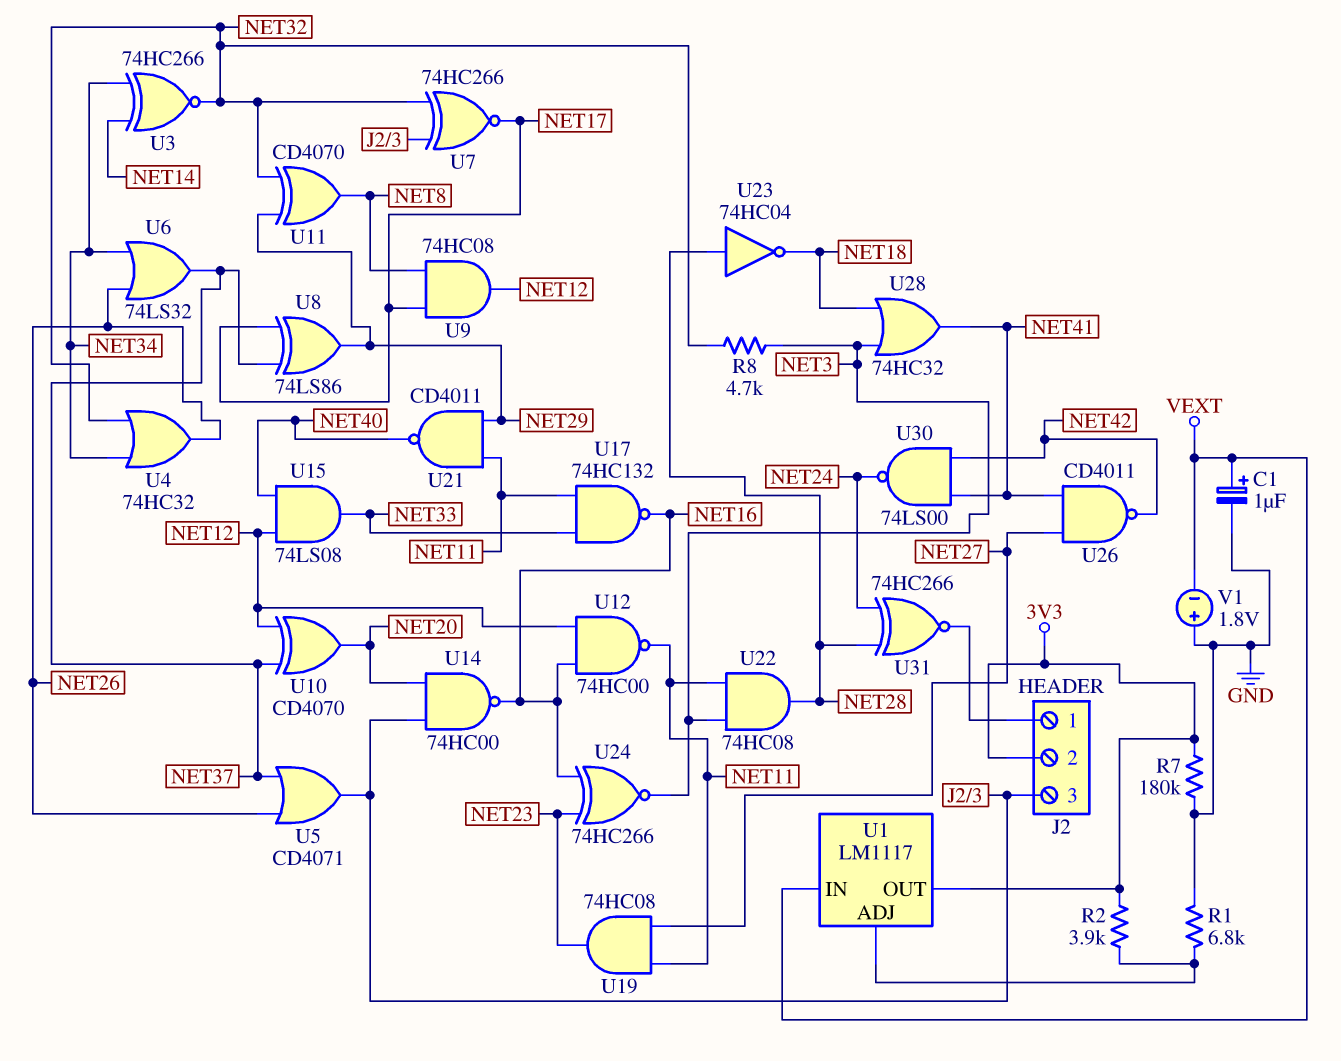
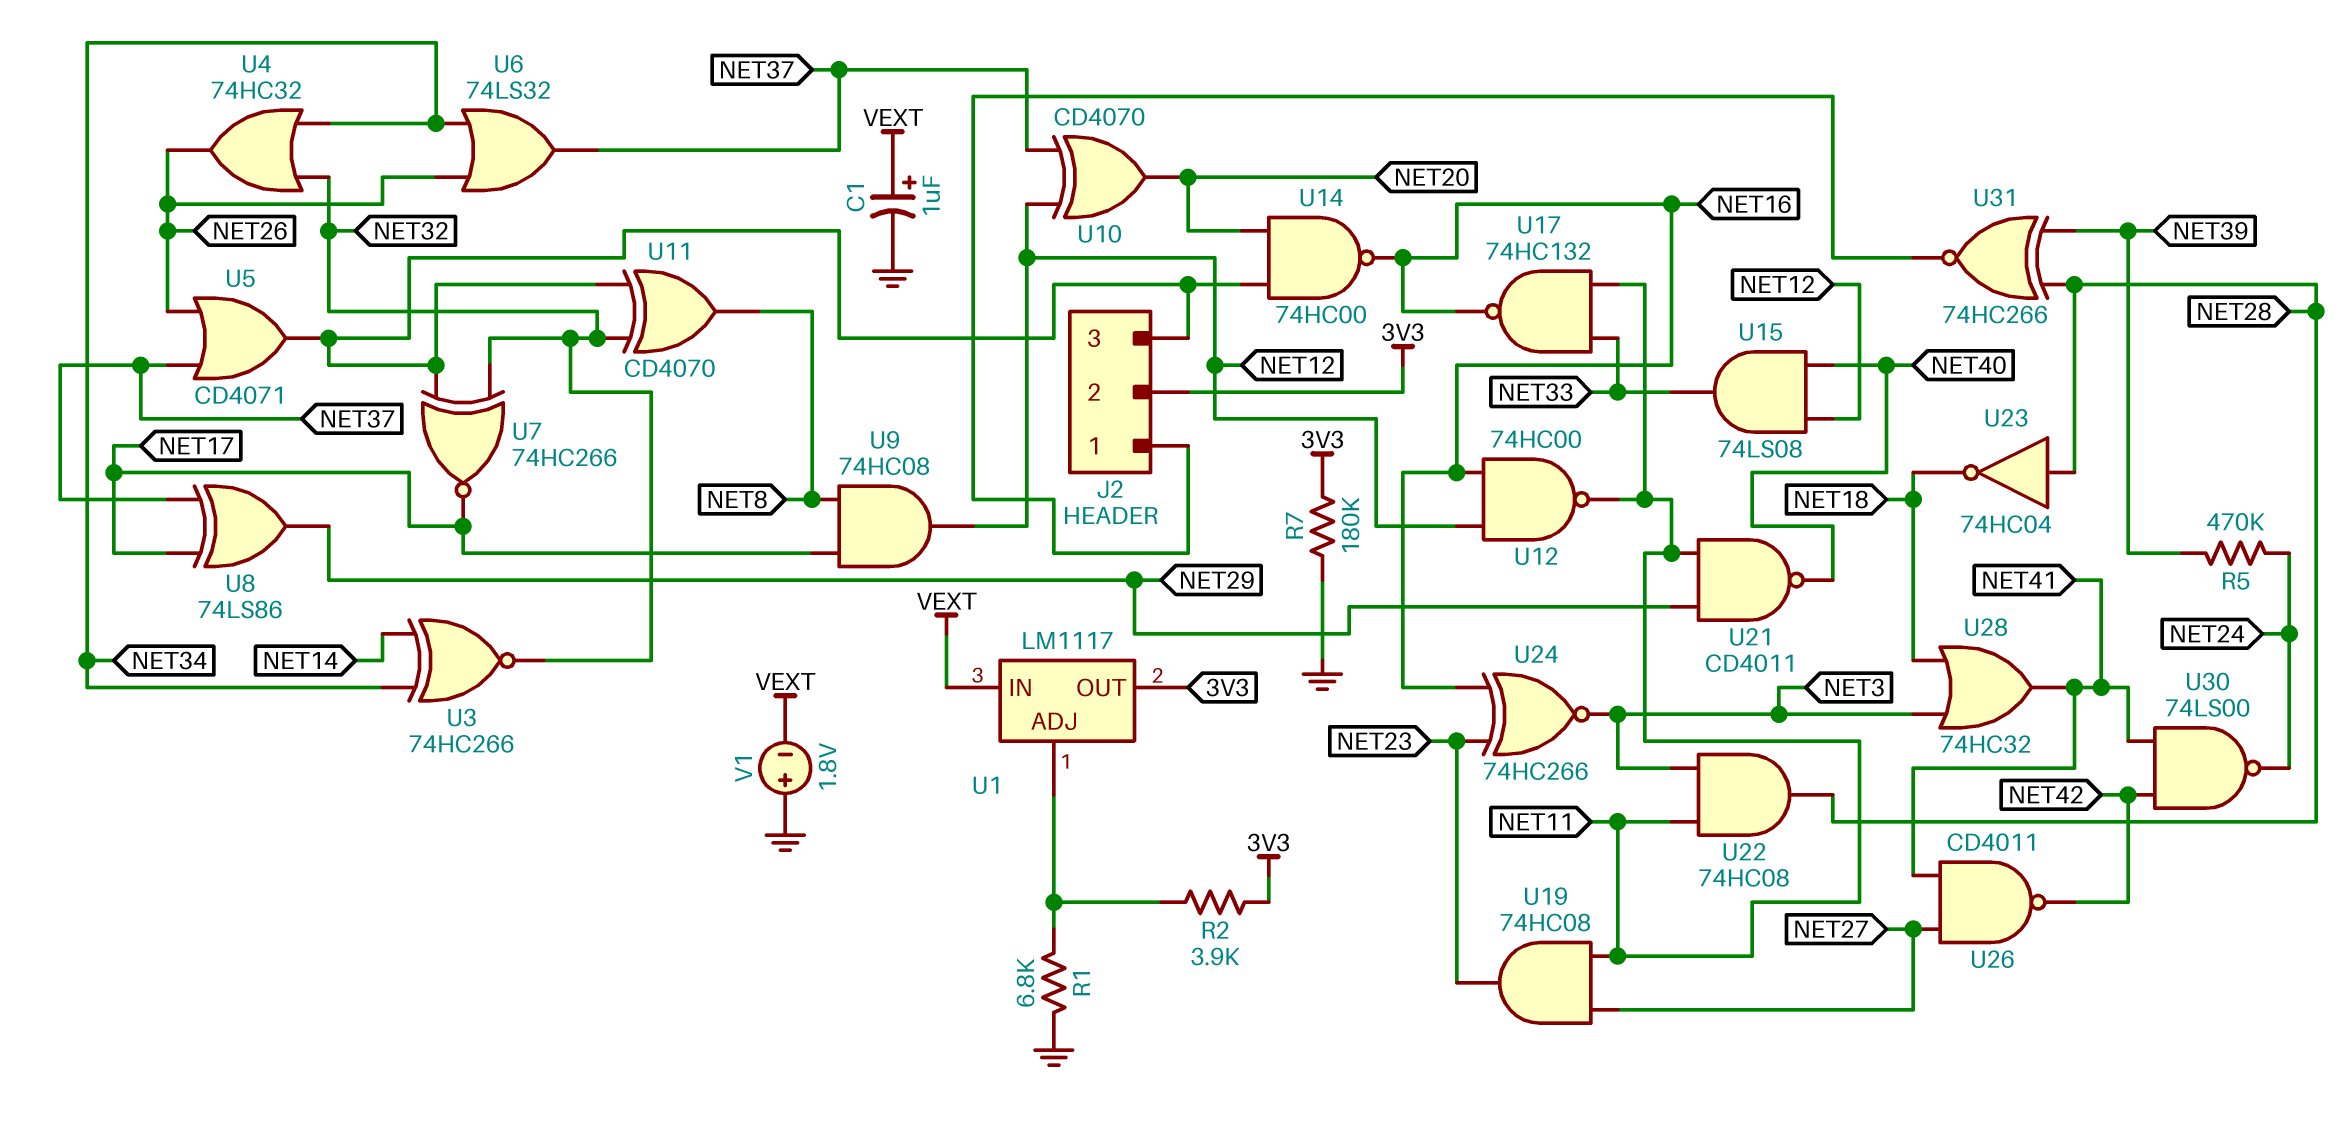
R5: none -> 470k (NET24, NET39)
R8: 4.7k (NET3, NET32) -> none
U11: XOR CD4070 (in NET29, in NET32, out NET8) -> XOR CD4070 (in J2/3, in NET32, out NET8)
U31: XNOR 74HC266 (in NET24, in NET28, out J2/1) -> XNOR 74HC266 (in NET28, in NET39, out J2/1)

